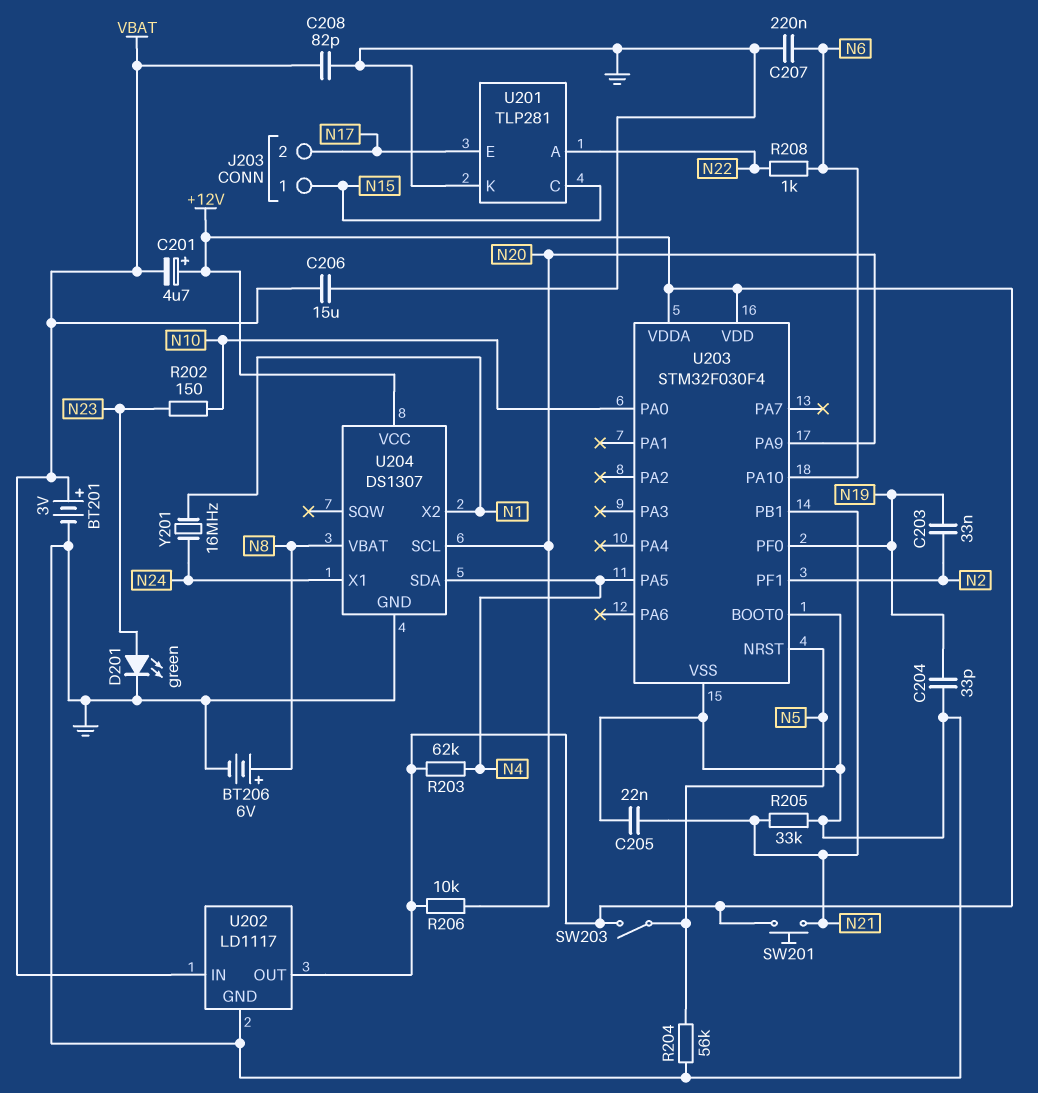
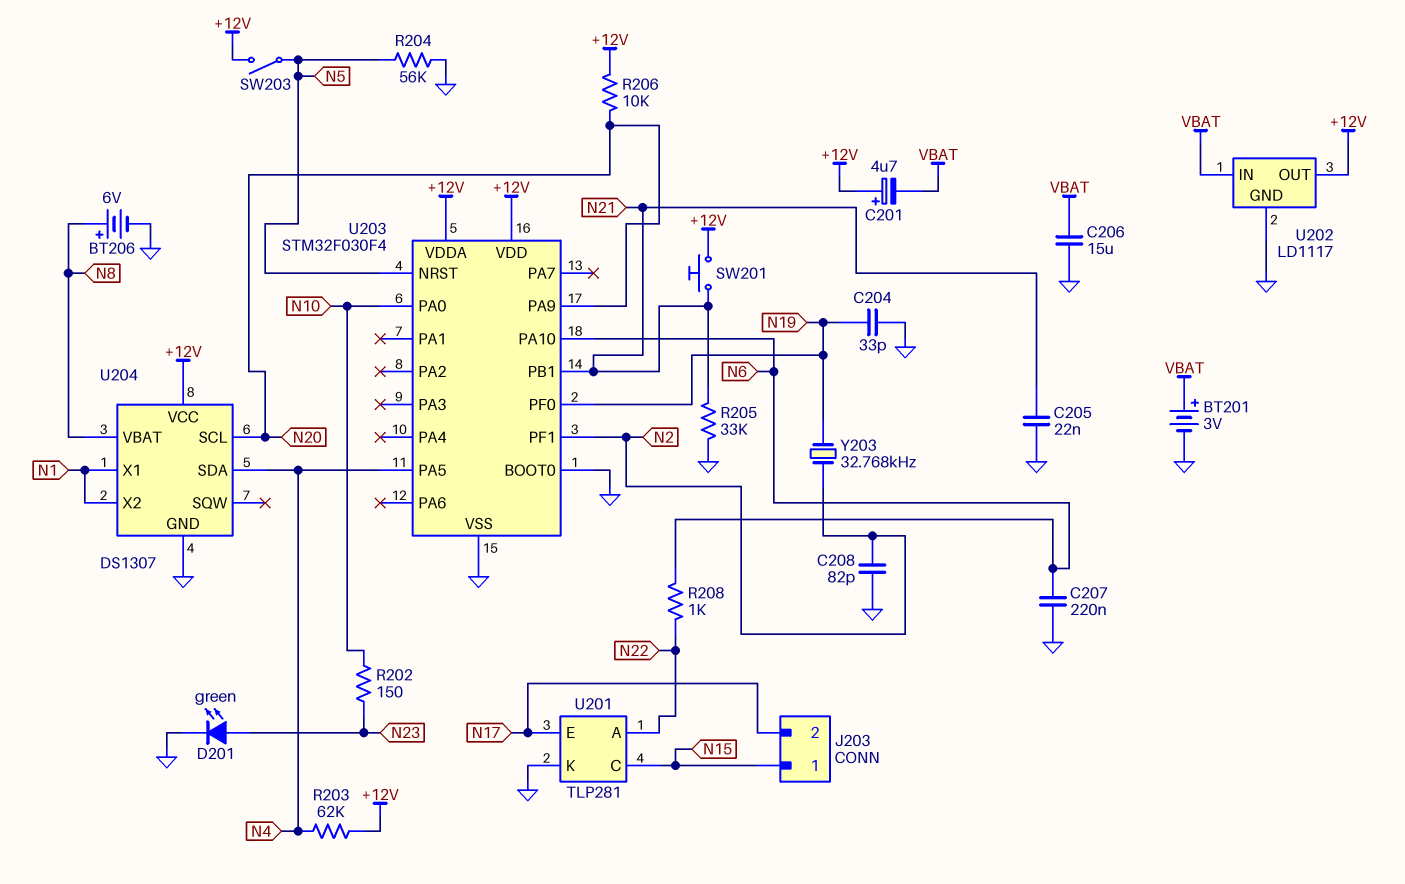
C203: 33nF (N2, N19) -> none
C208: 82pF (GND, VBAT) -> 82pF (GND, N2)
U204 pin X1: N24 -> N1
Y201: 16MHz (N1, N24) -> none
Y203: none -> 32.768kHz (N2, N19)

